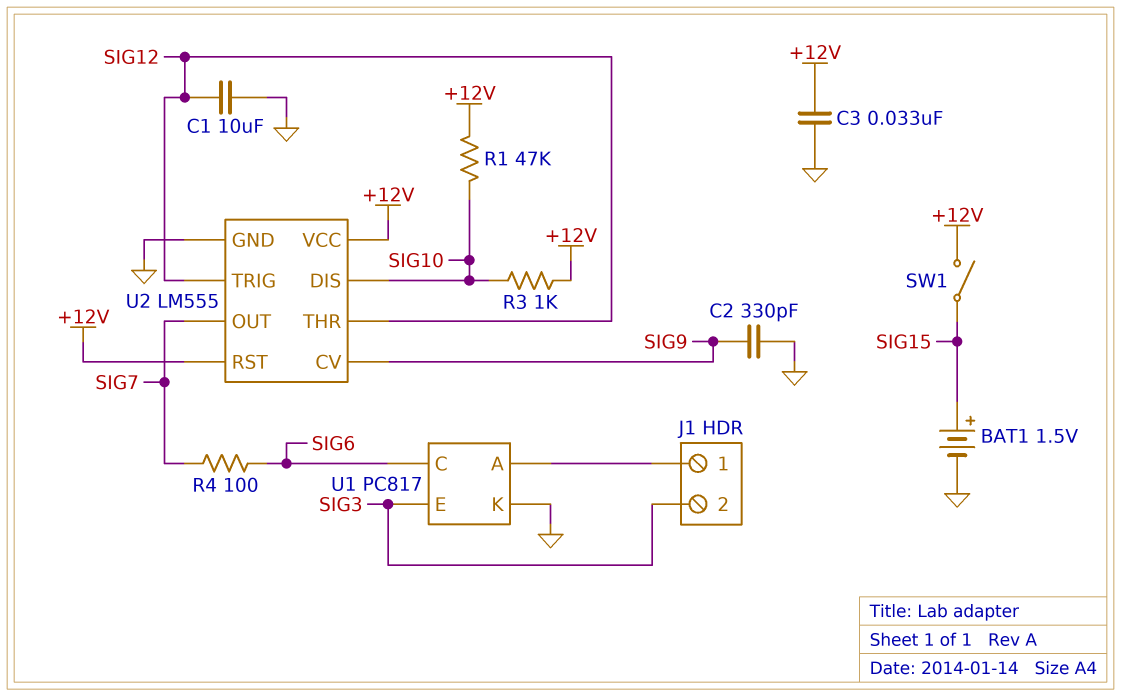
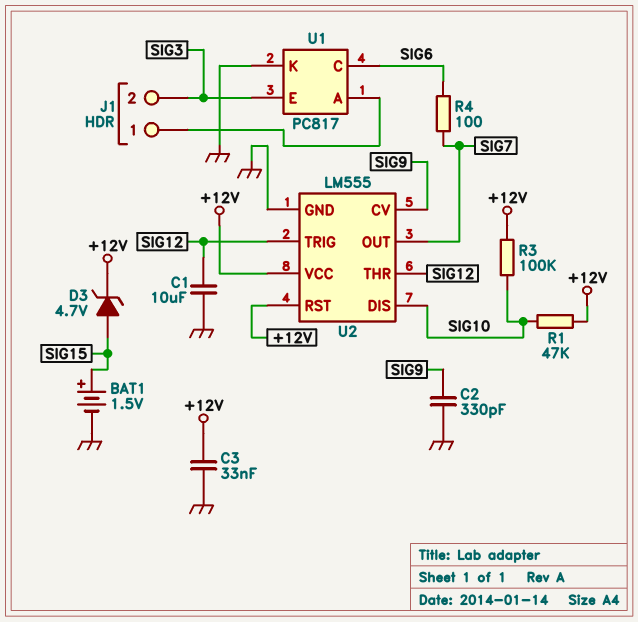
D3: none -> zener 4.7V (A SIG15, K +12V)
R3: 1k (+12V, SIG10) -> 100k (+12V, SIG10)
SW1: switch (+12V, SIG15) -> none

